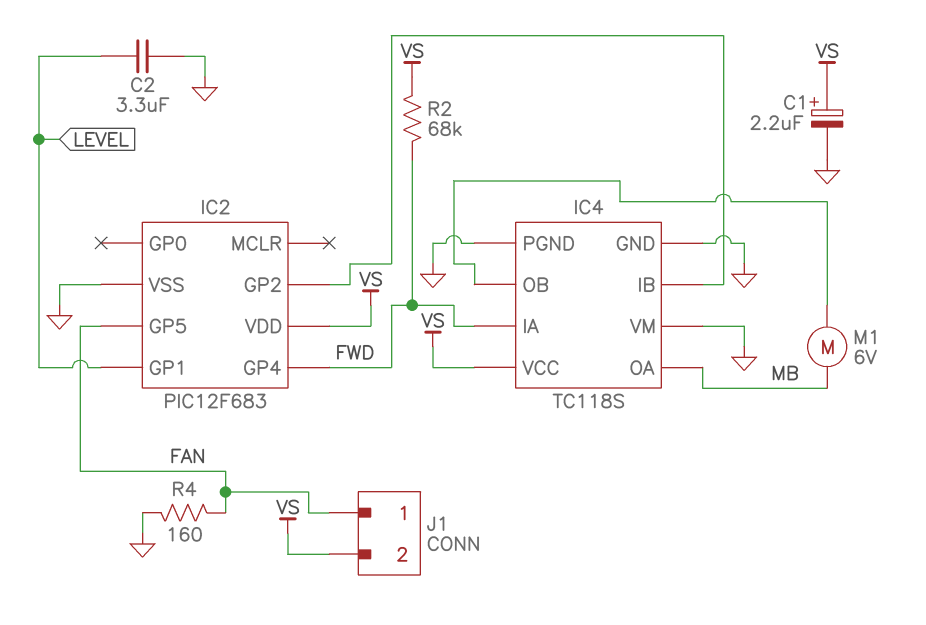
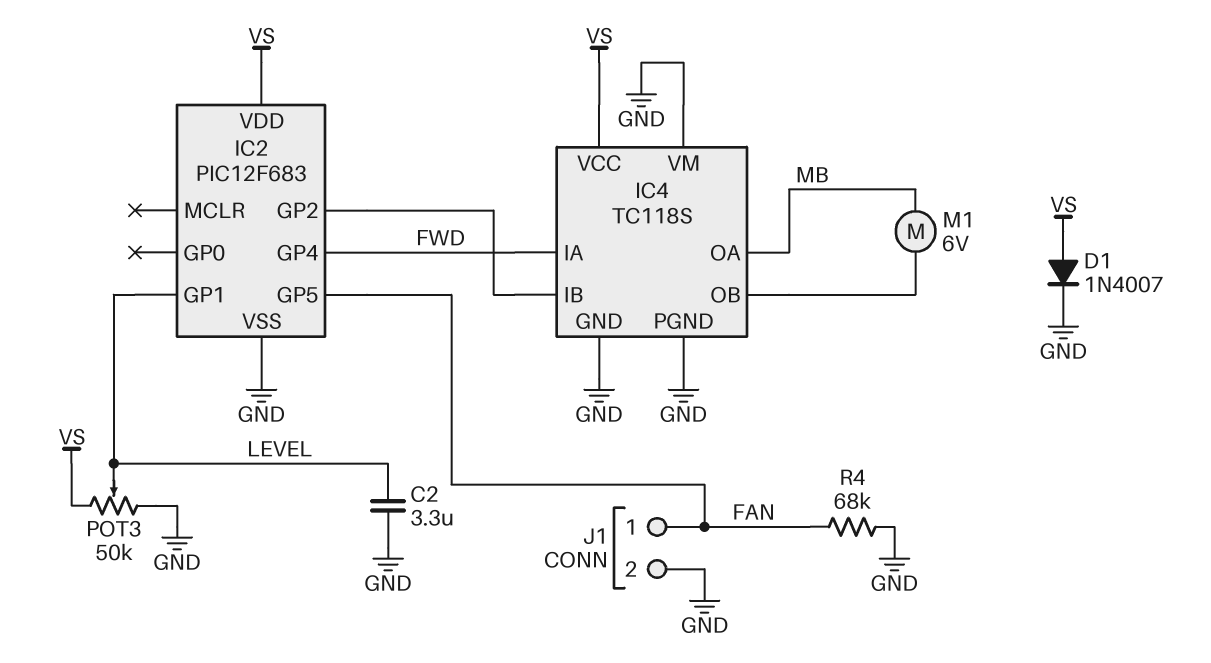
C1: 2.2uF (plus VS, minus GND) -> none
D1: none -> diode 1N4007 (A VS, K GND)
J1 pin 2: VS -> GND
POT3: none -> 50k (GND, VS, wiper LEVEL)
R2: 68k (FWD, VS) -> none
R4: 160 (FAN, GND) -> 68k (FAN, GND)

